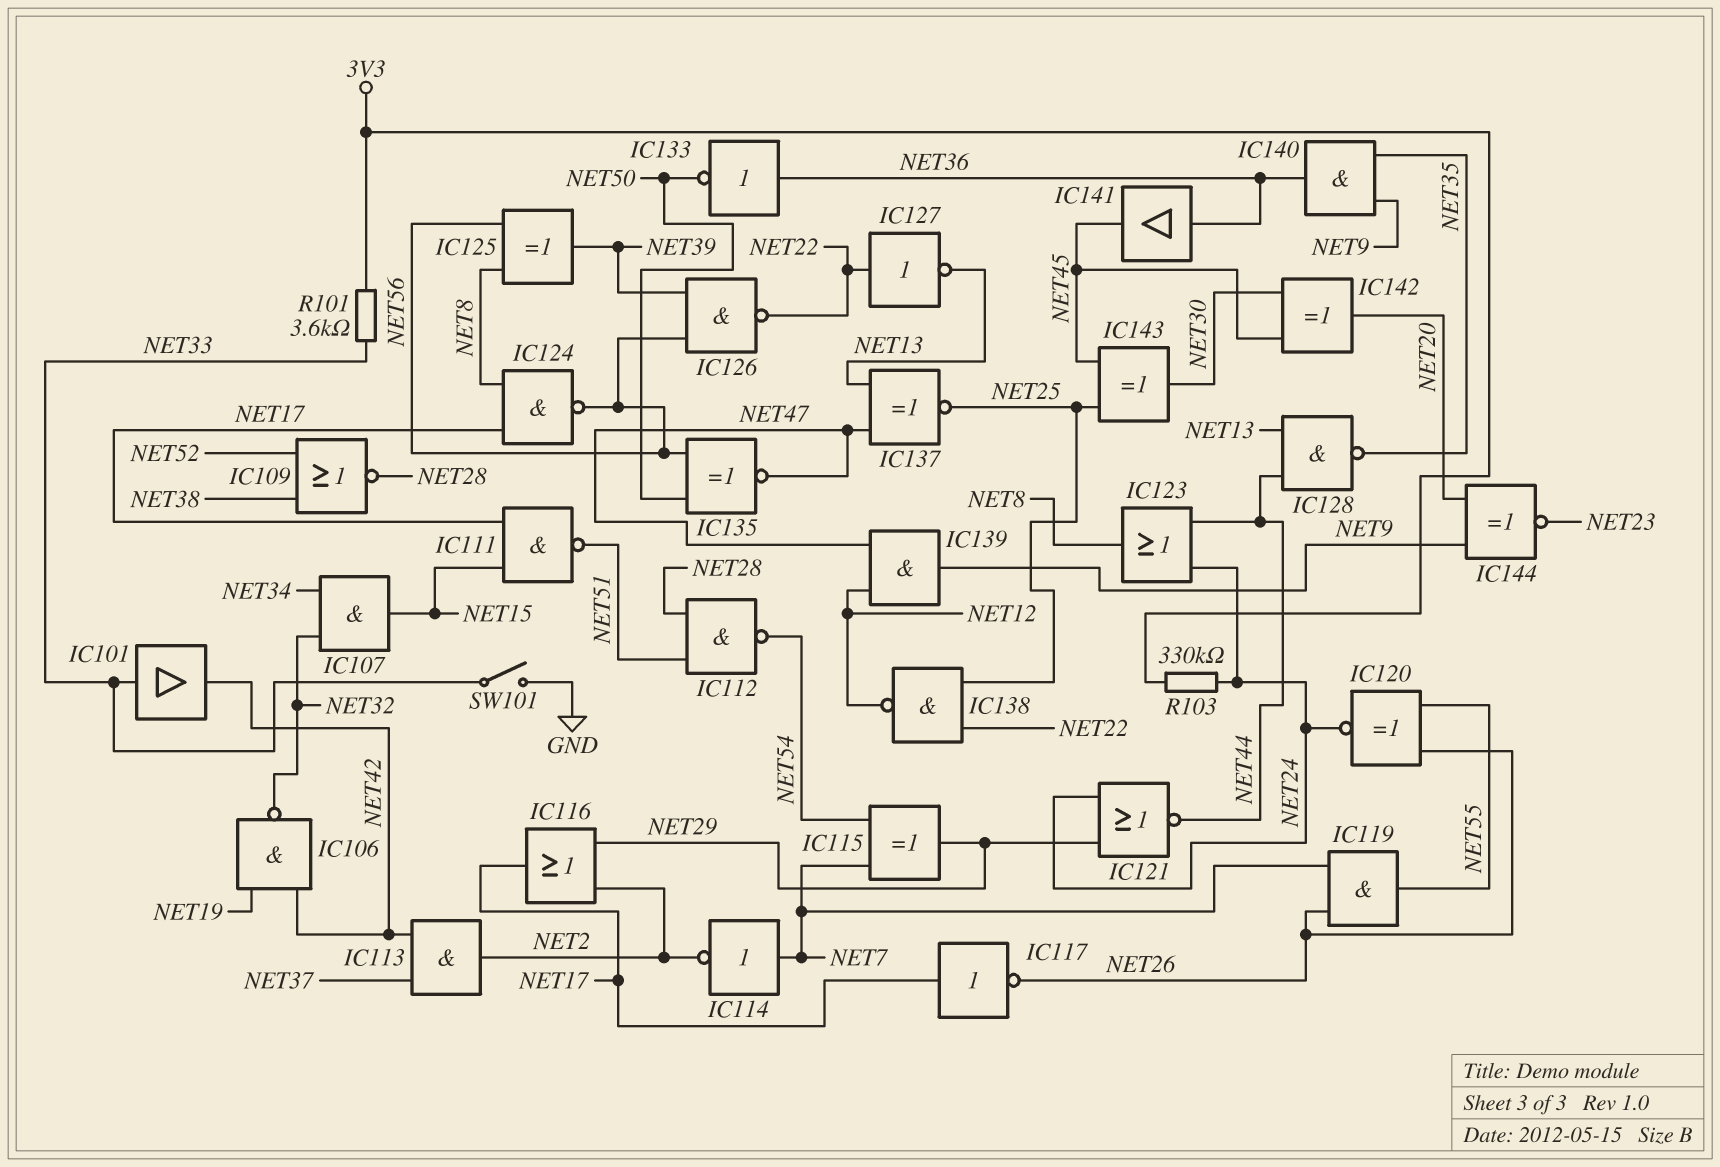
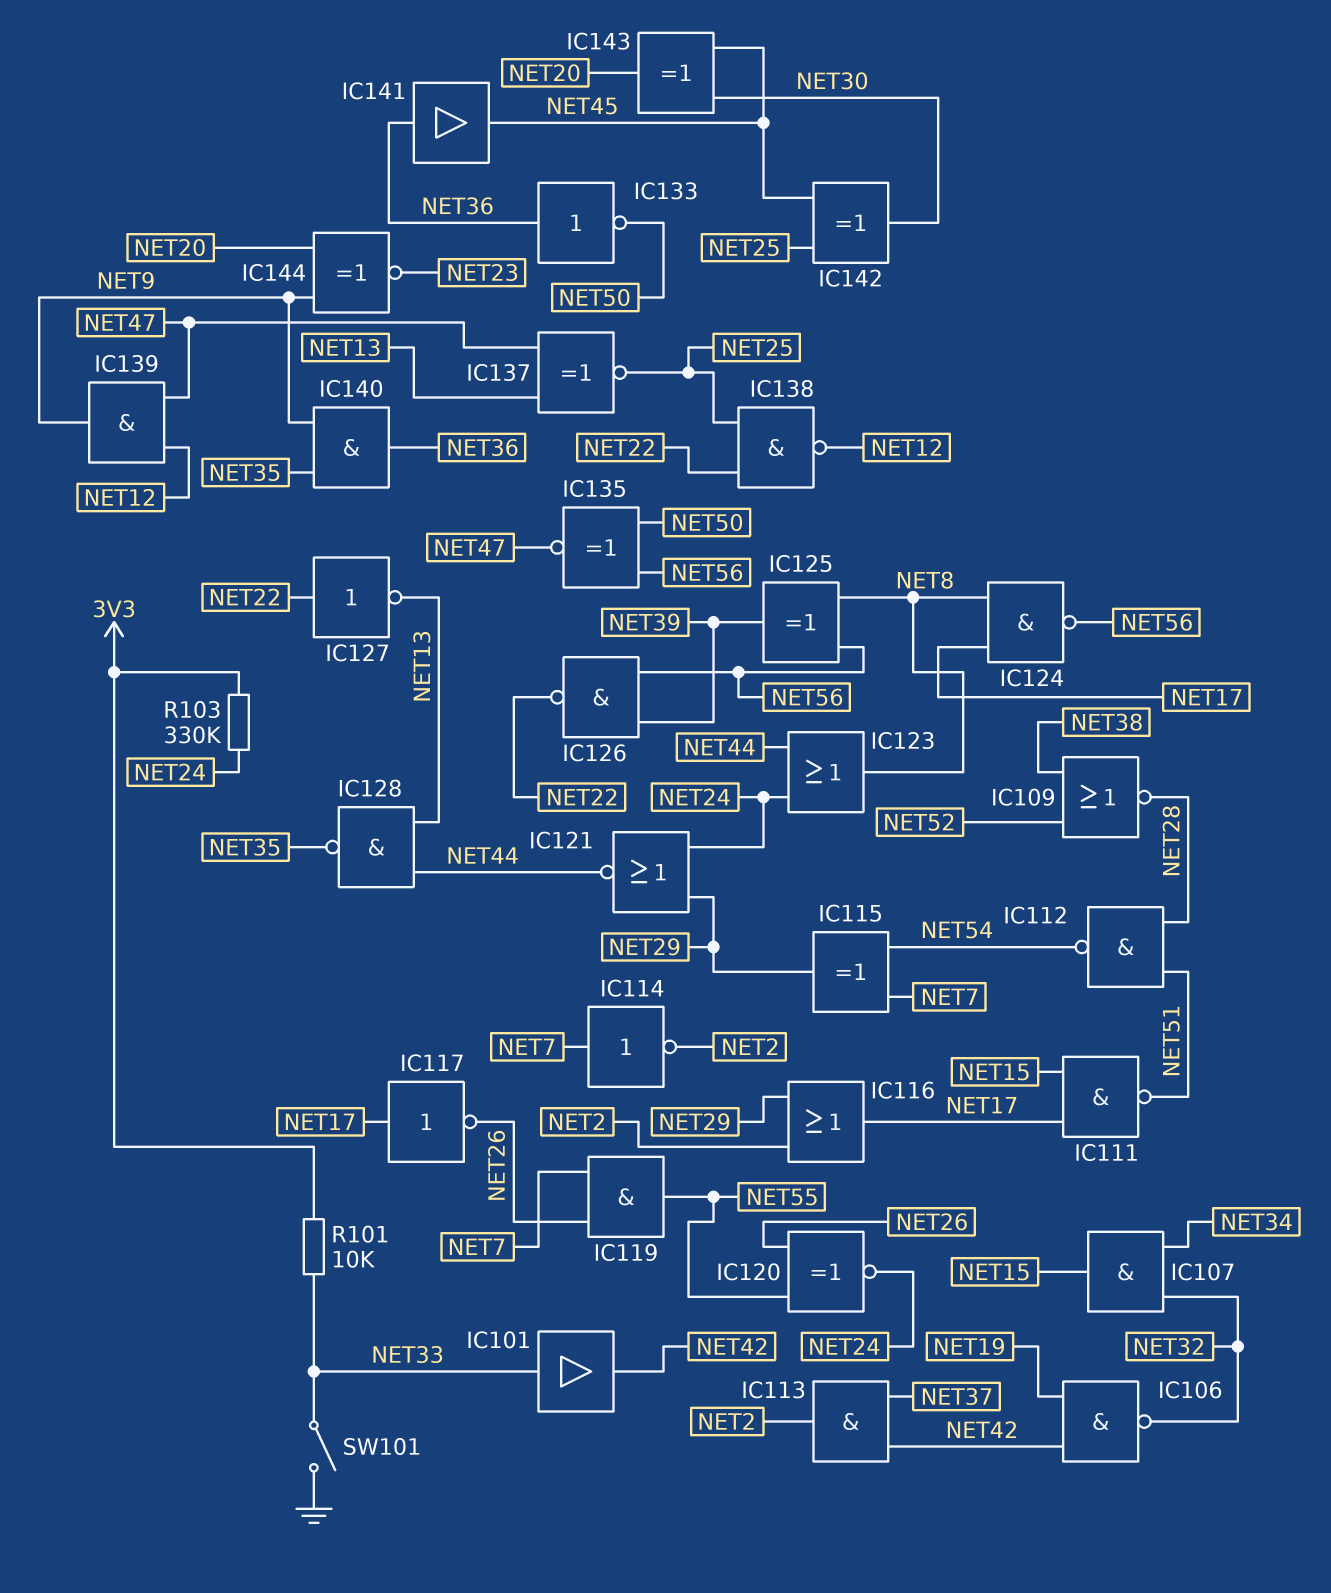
IC142: XOR (in NET30, in NET45, out NET20) -> XOR (in NET25, in NET45, out NET30)
IC143: XOR (in NET25, in NET45, out NET30) -> XOR (in NET30, in NET45, out NET20)
R101: 3.6k (3V3, NET33) -> 10k (3V3, NET33)

